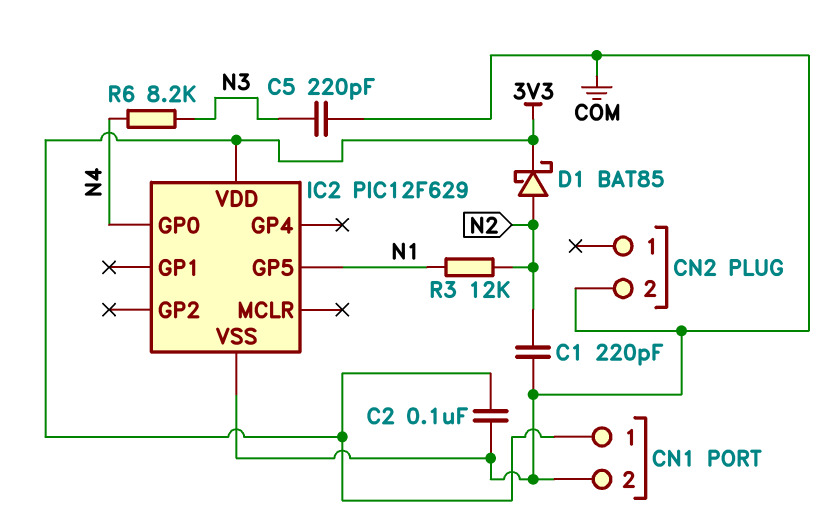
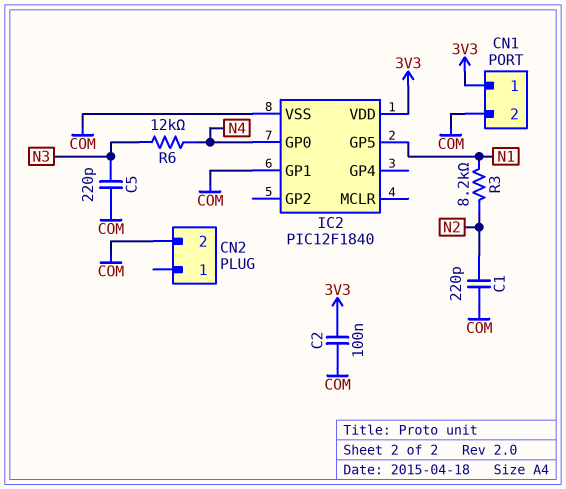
D1: schottky BAT85 (A N2, K 3V3) -> none
IC2: PIC12F629 -> PIC12F1840
IC2 pin GP1: none -> COM
R3: 12k (N1, N2) -> 8.2k (N1, N2)
R6: 8.2k (N3, N4) -> 12k (N3, N4)

